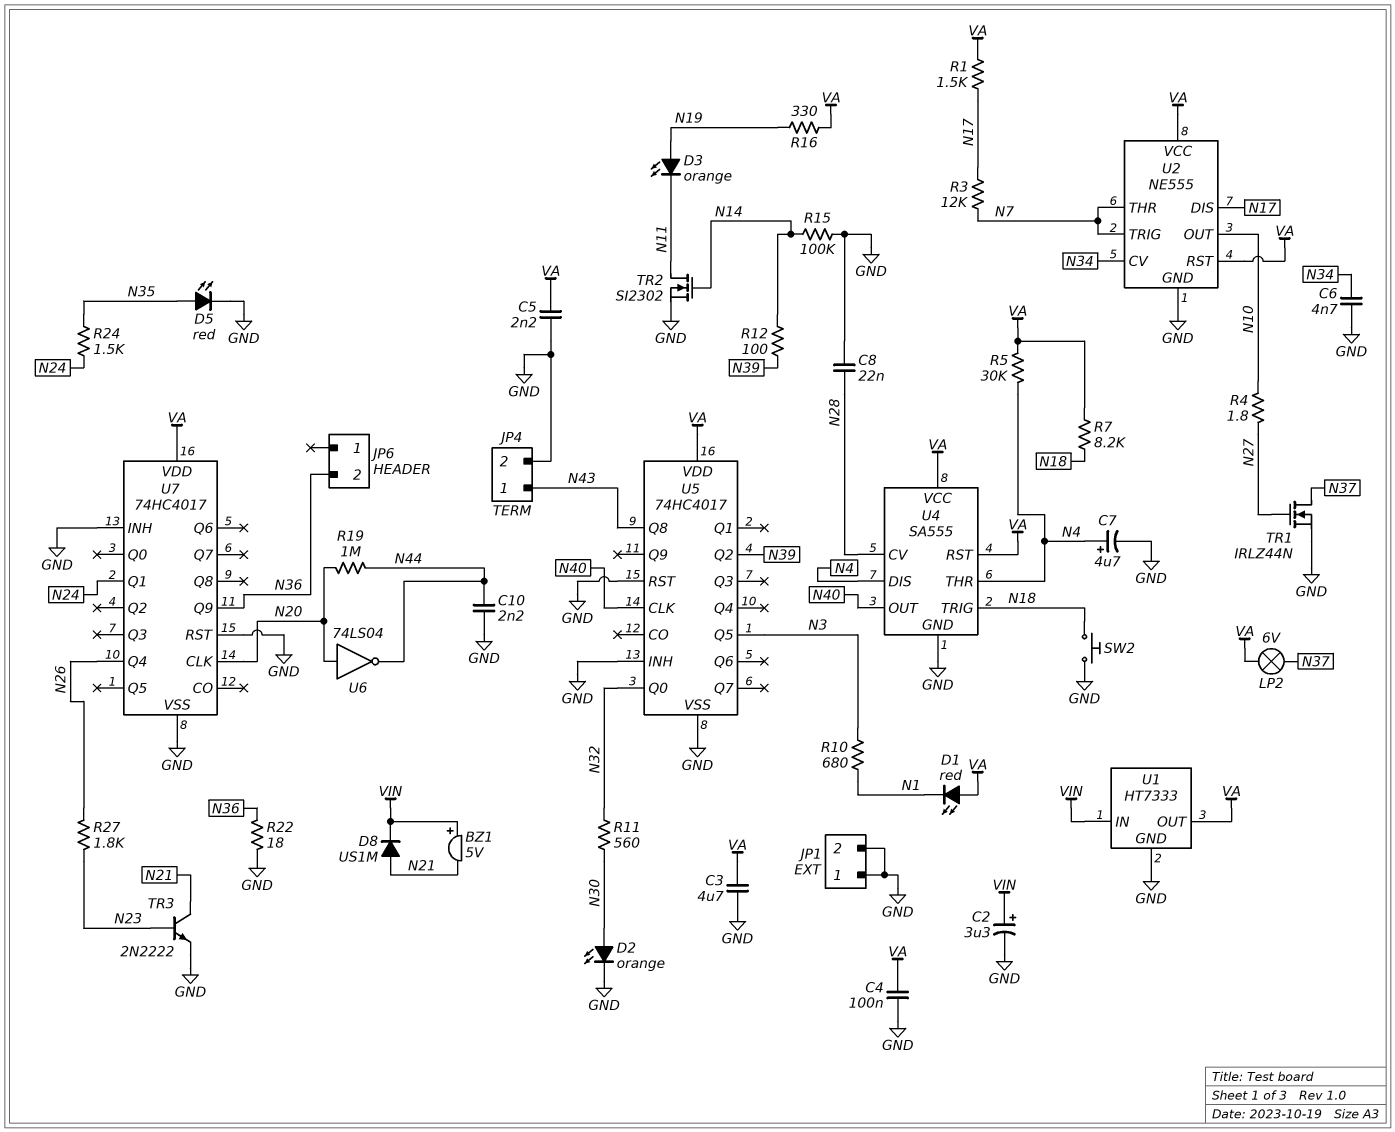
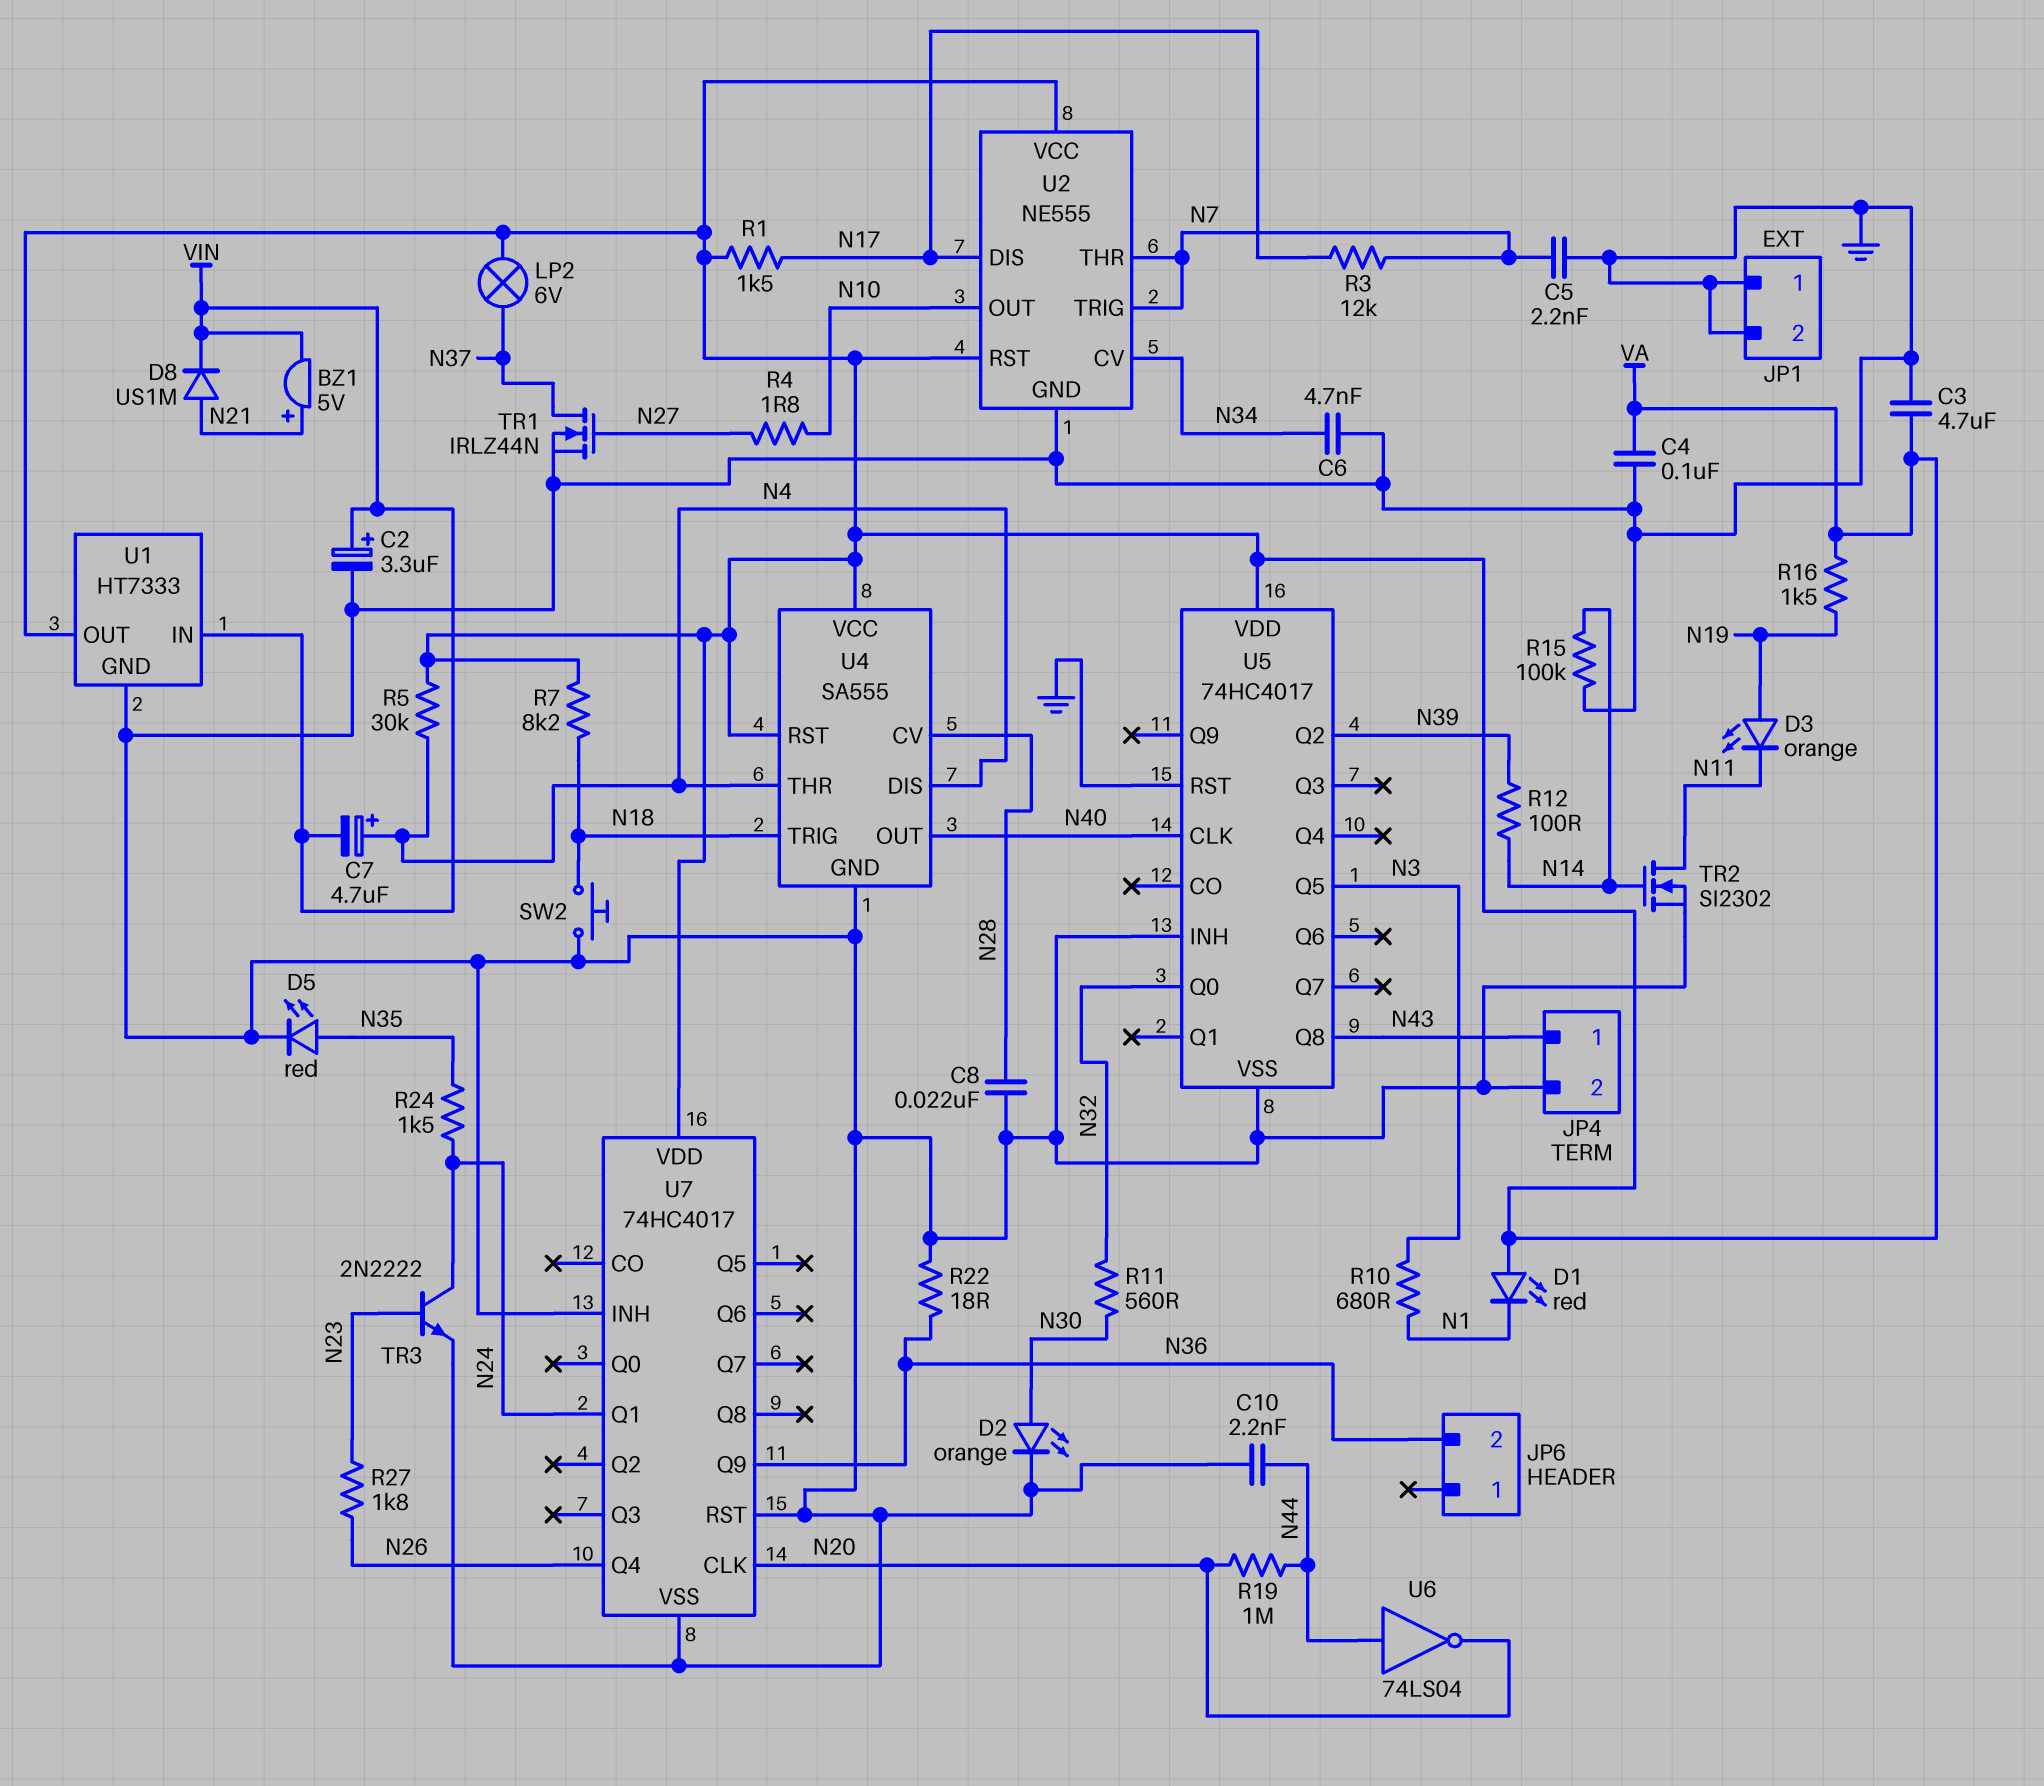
BZ1: buzzer 5V (plus VIN, minus N21) -> buzzer 5V (plus N21, minus VIN)
C5: 2.2nF (GND, VA) -> 2.2nF (GND, N7)
C7: 4.7uF (plus N4, minus GND) -> 4.7uF (plus N4, minus VIN)
R16: 330 (N19, VA) -> 1.5k (N19, VA)
TR3: NPN 2N2222 (B N23, C N21, E GND) -> NPN 2N2222 (B N23, C N24, E GND)
U6: NOT 74LS04 (in N20, out N44) -> NOT 74LS04 (in N44, out N20)

